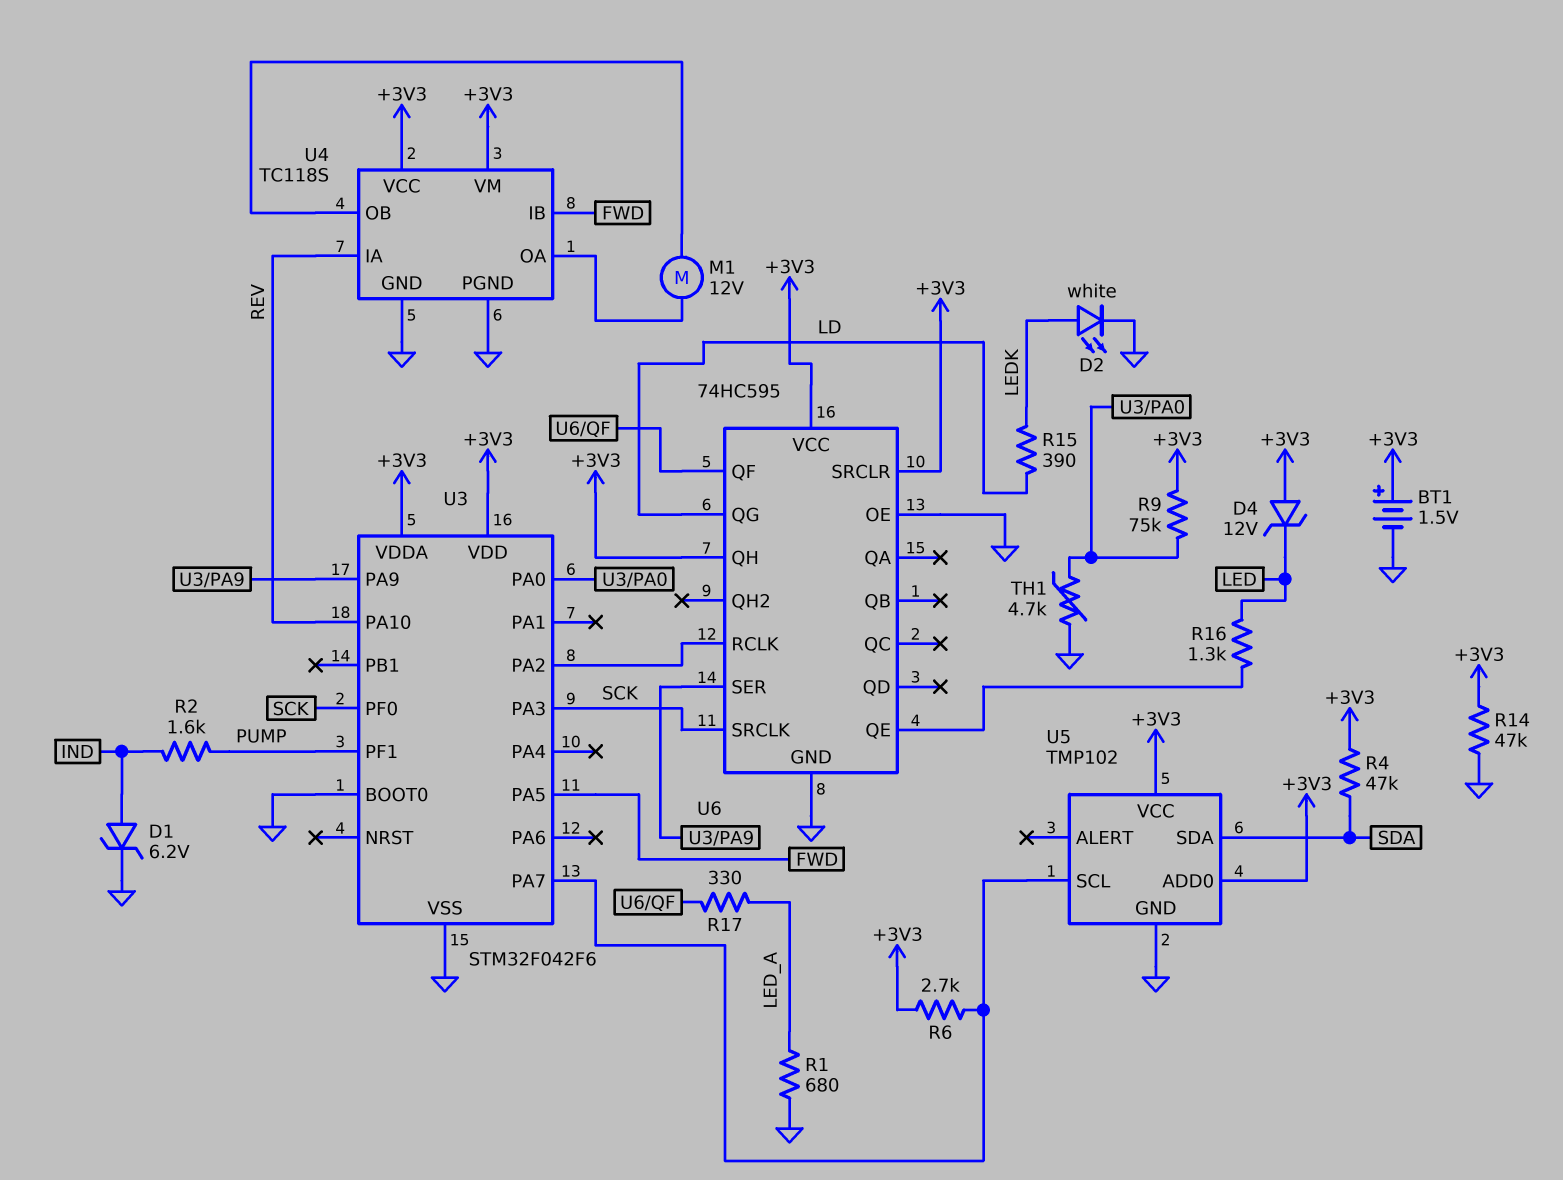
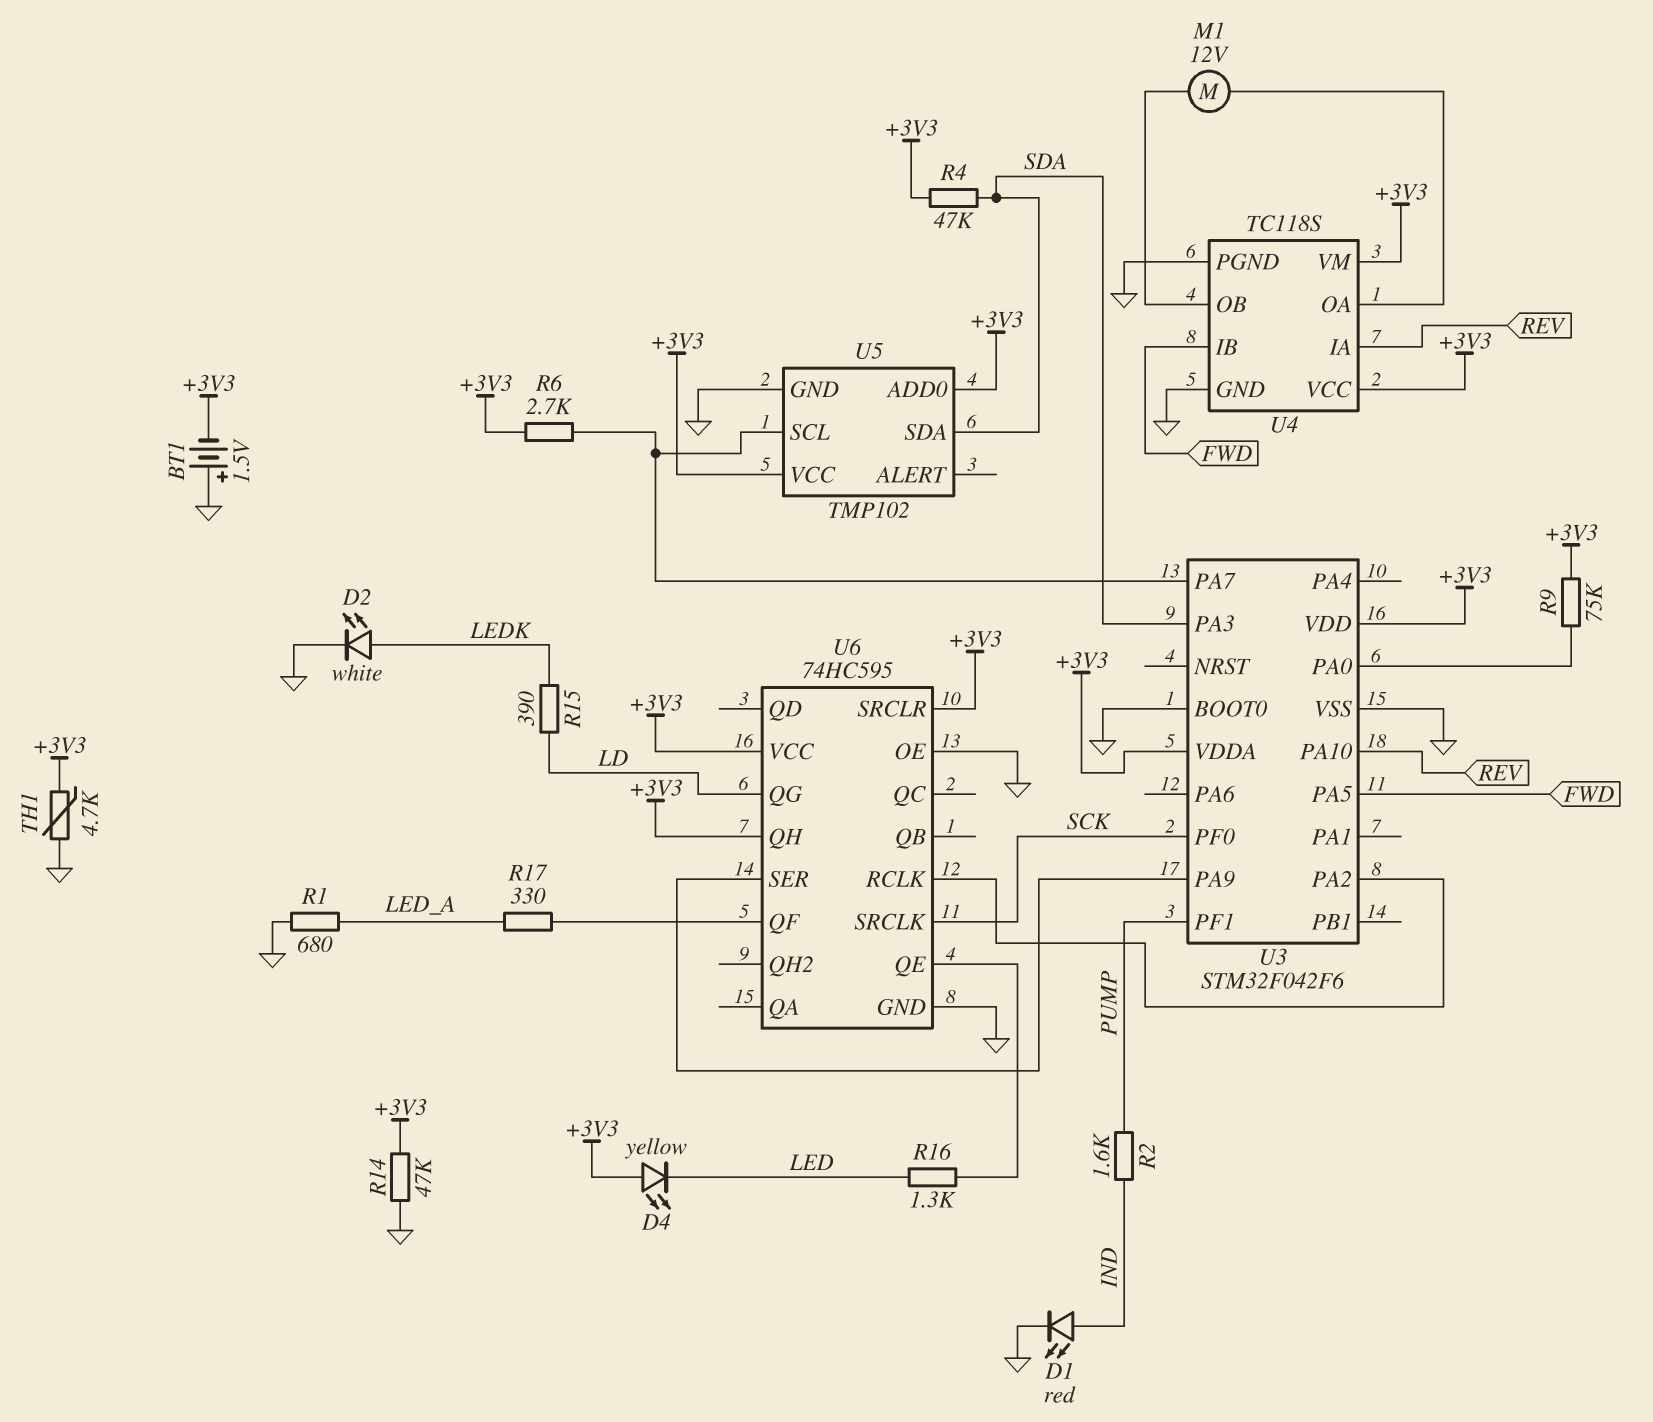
BT1: 1.5V (plus +3V3, minus GND) -> 1.5V (plus GND, minus +3V3)
D1: zener 6.2V (A IND, K GND) -> LED red (A IND, K GND)
D4: zener 12V (A +3V3, K LED) -> LED yellow (A +3V3, K LED)
TH1: 4.7k (GND, U3/PA0) -> 4.7k (+3V3, GND)
U3 pin PA3: SCK -> SDA

